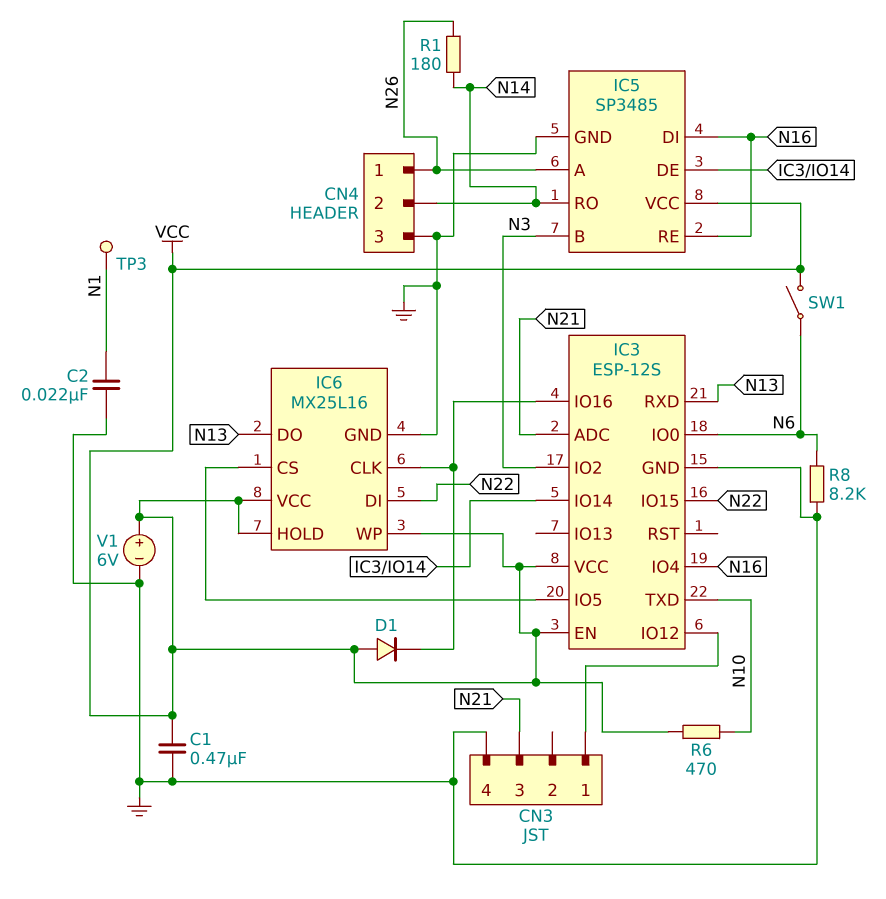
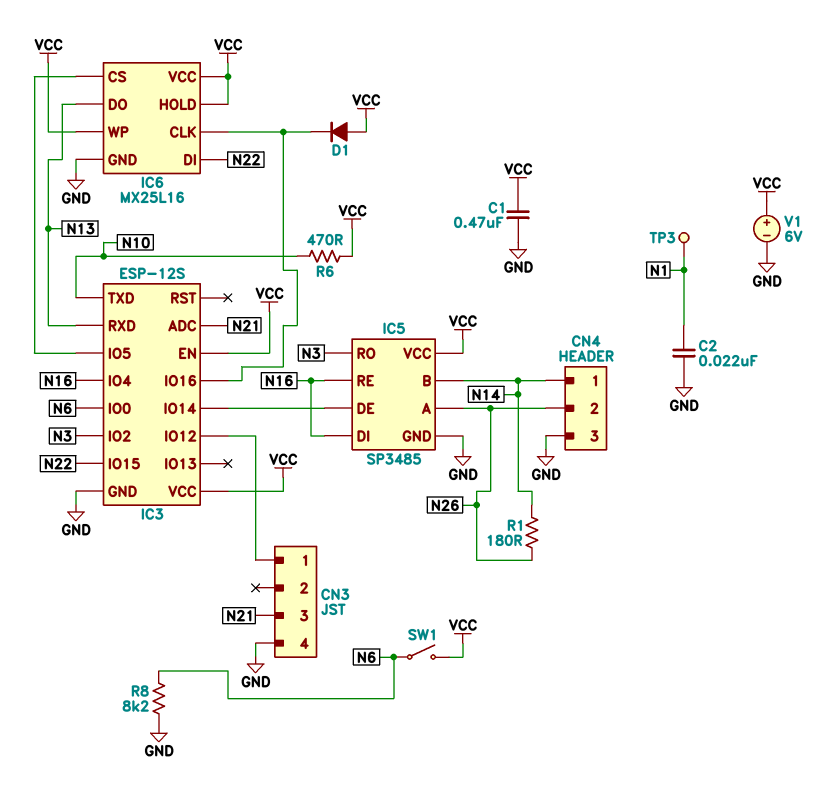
CN4 pin 1: N26 -> N14
CN4 pin 2: N14 -> N26
IC5 pin B: N3 -> N14
IC5 pin RO: N14 -> N3

